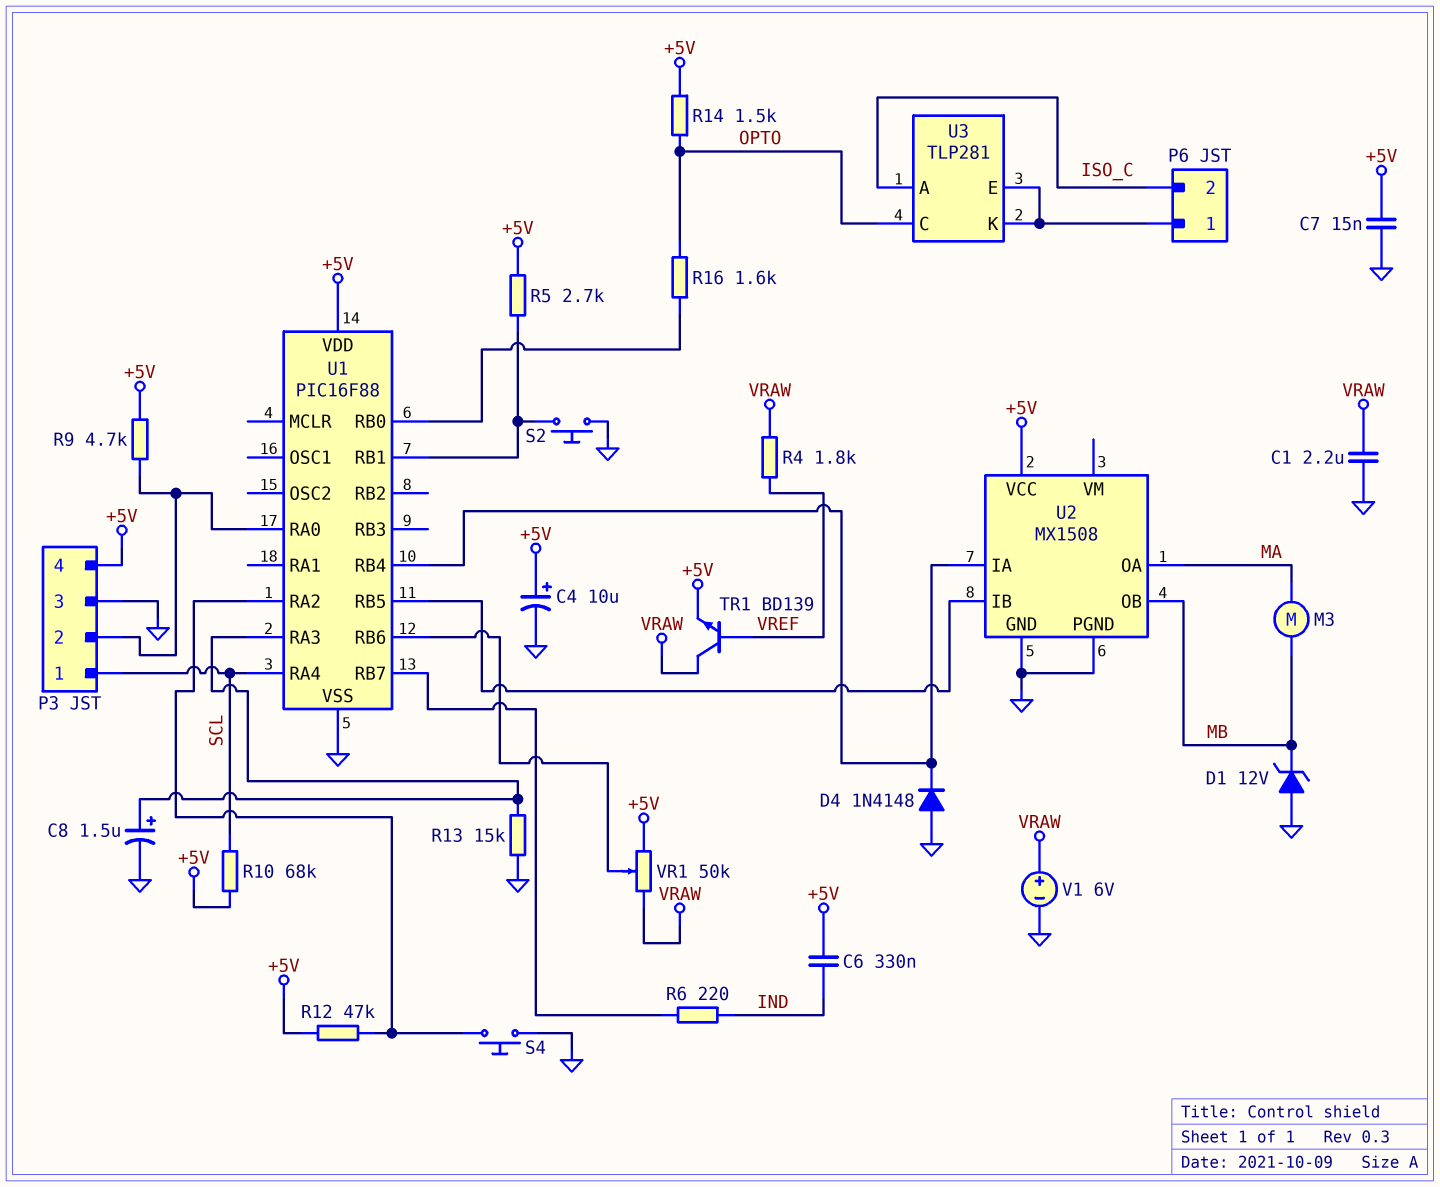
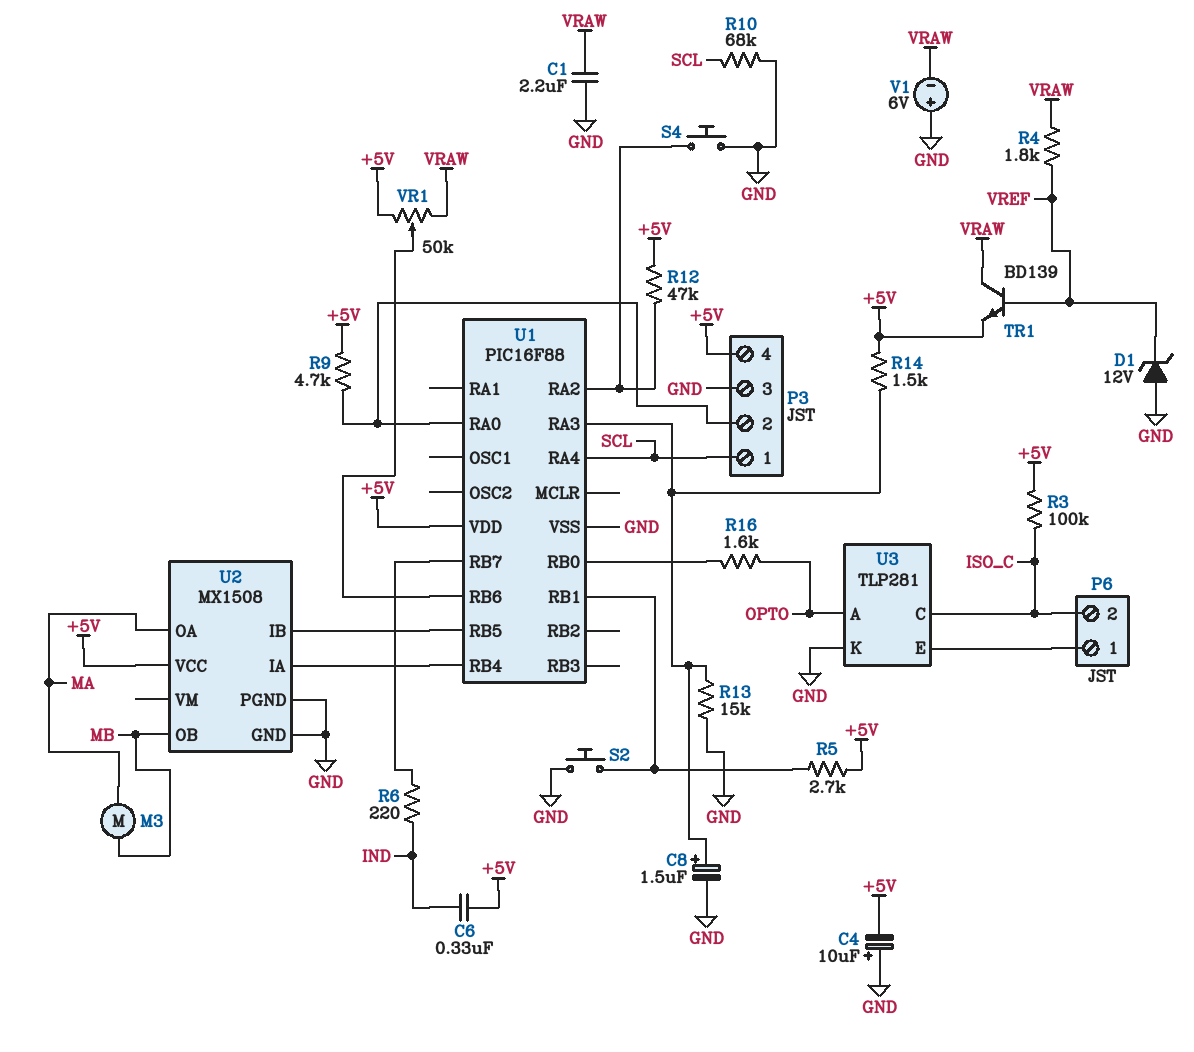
C4: 10uF (plus +5V, minus GND) -> 10uF (plus GND, minus +5V)
C7: 15nF (+5V, GND) -> none
D1: zener 12V (A GND, K MB) -> zener 12V (A GND, K VREF)
D4: diode 1N4148 (A GND, K U1/RB4) -> none
R3: none -> 100k (+5V, ISO_C)
R10: 68k (+5V, SCL) -> 68k (GND, SCL)
R14: 1.5k (+5V, OPTO) -> 1.5k (+5V, U1/RA3)
U3 pin A: ISO_C -> OPTO
U3 pin C: OPTO -> ISO_C
U3 pin K: P6/1 -> GND
V1: 6V (plus VRAW, minus GND) -> 6V (plus GND, minus VRAW)

